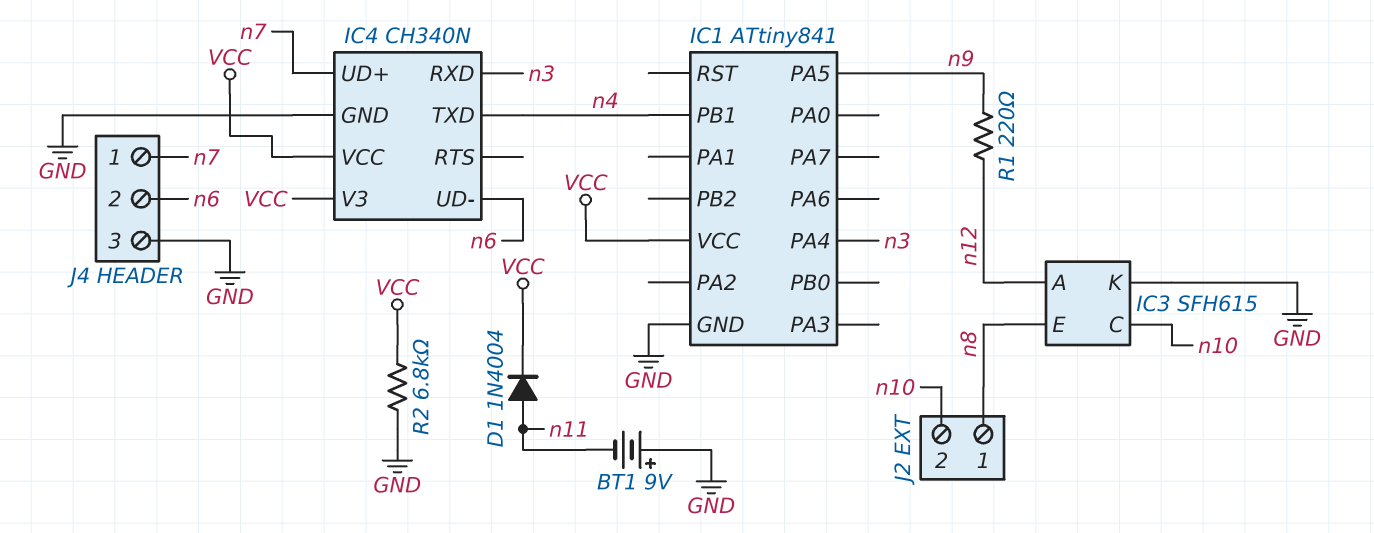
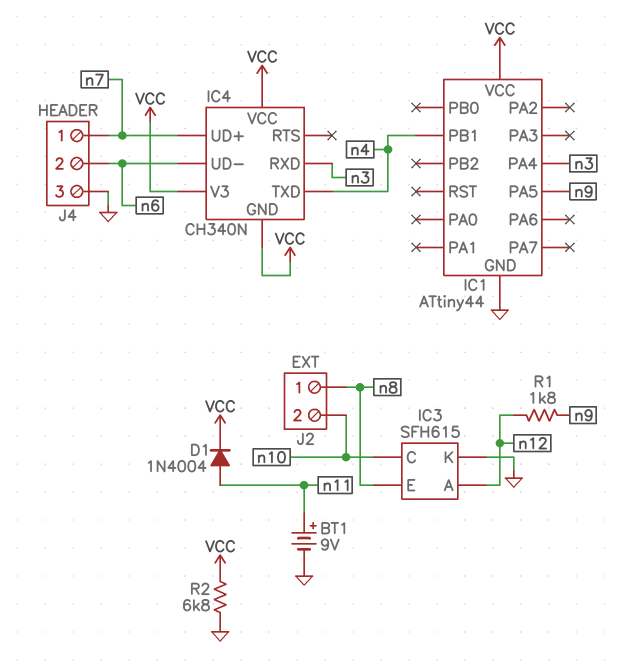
BT1: 9V (plus GND, minus n11) -> 9V (plus n11, minus GND)
IC1: ATtiny841 -> ATtiny44
IC4 pin GND: GND -> VCC
R1: 220 (n9, n12) -> 1.8k (n9, n12)

